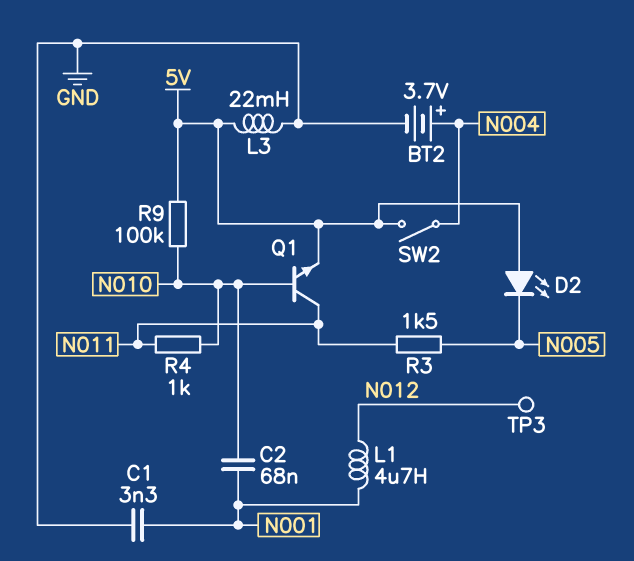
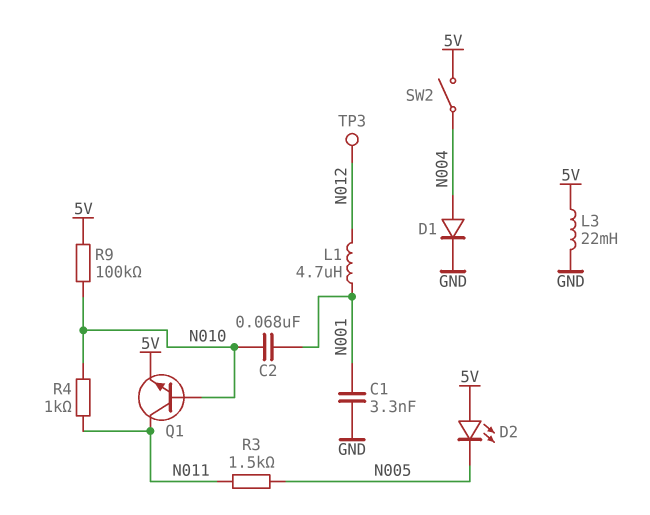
BT2: 3.7V (plus N004, minus GND) -> none
D1: none -> diode (A N004, K GND)

